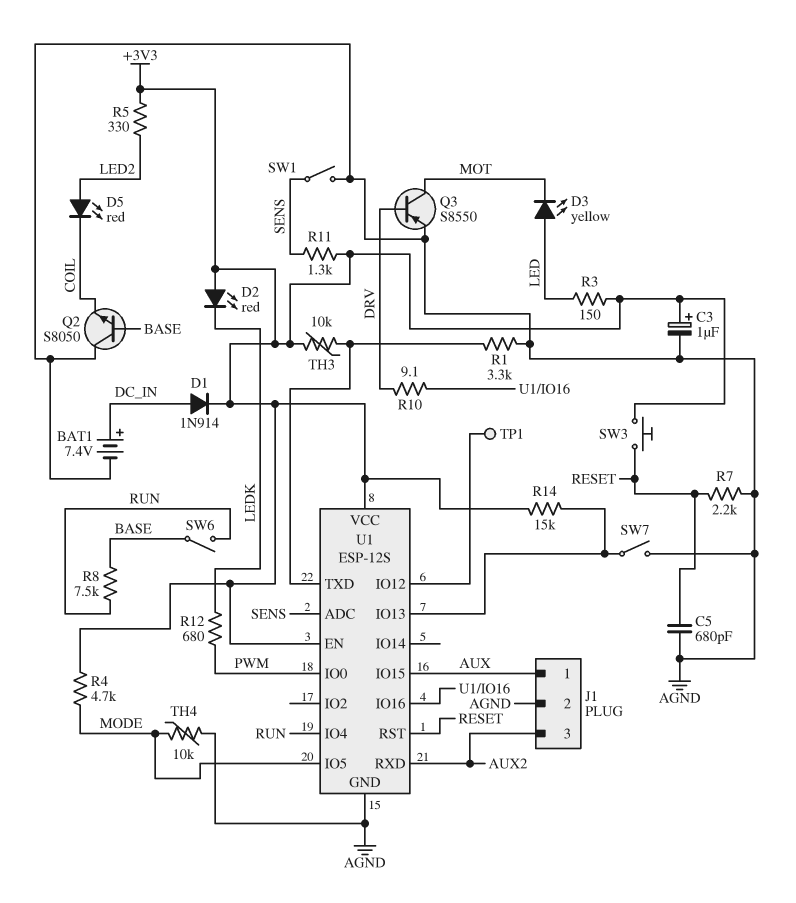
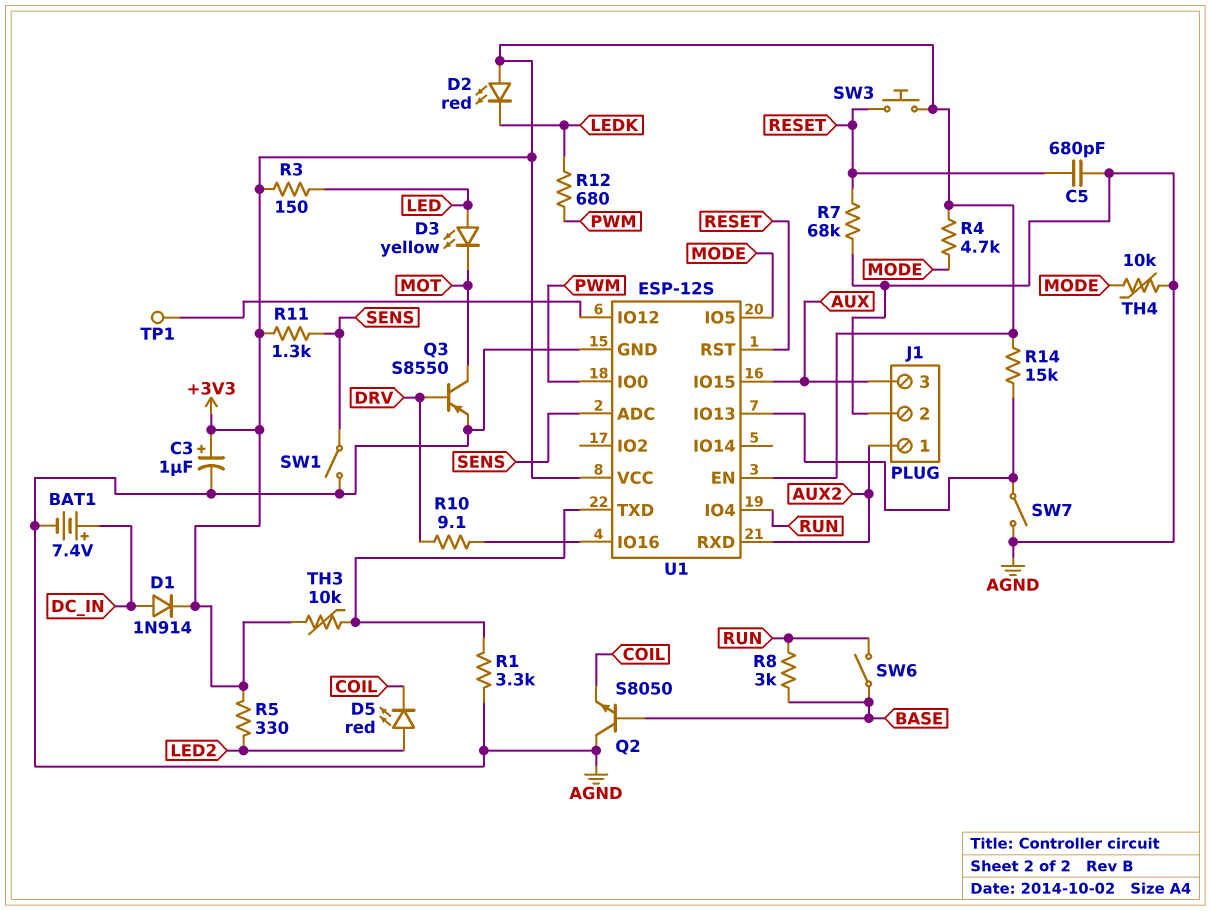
J1 pin 1: AUX -> AUX2
J1 pin 3: AUX2 -> AUX
R7: 2.2k (AGND, RESET) -> 68k (AGND, RESET)
R8: 7.5k (BASE, RUN) -> 3k (BASE, RUN)

